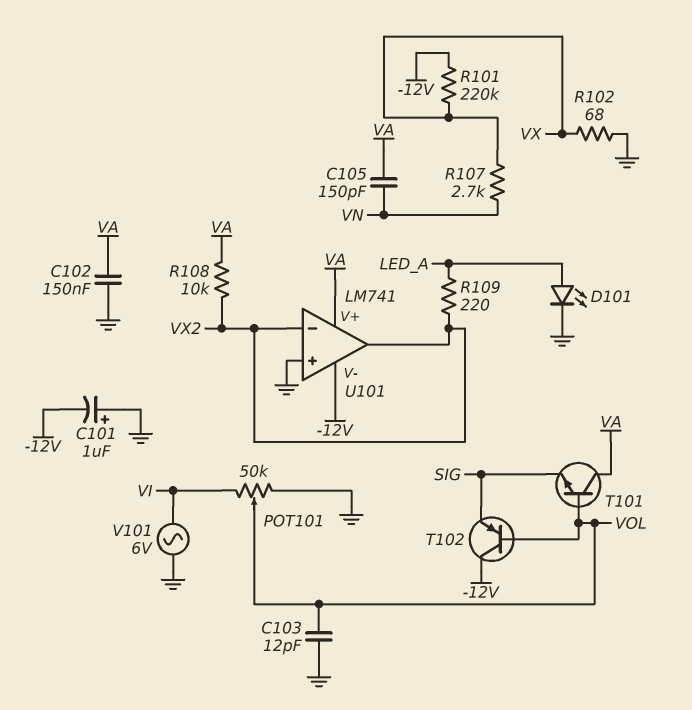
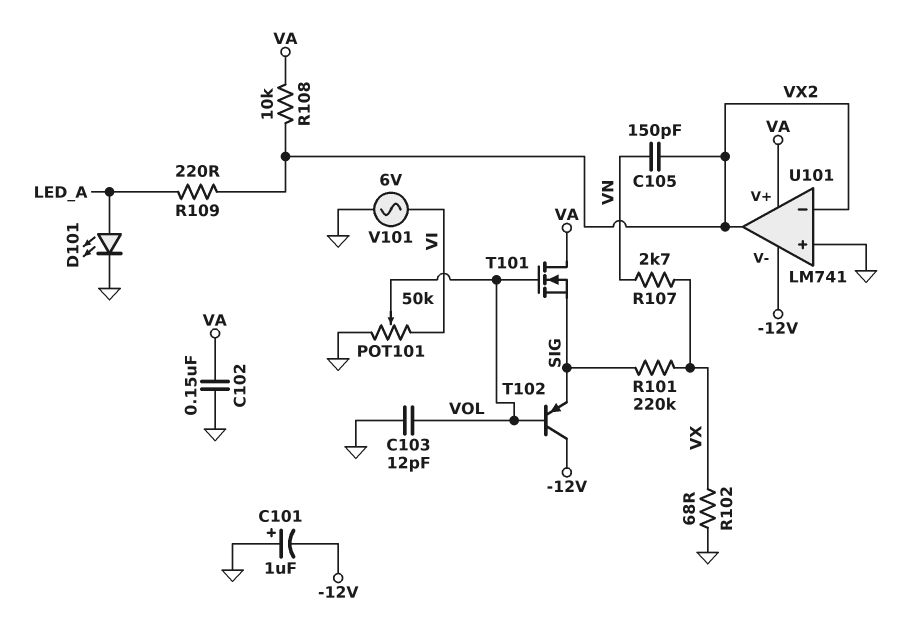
C105: 150pF (VA, VN) -> 150pF (VN, VX2)
R101: 220k (-12V, VX) -> 220k (SIG, VX)
T101: NPN (B VOL, C VA, E SIG) -> NMOS (G VOL, D VA, S SIG)

